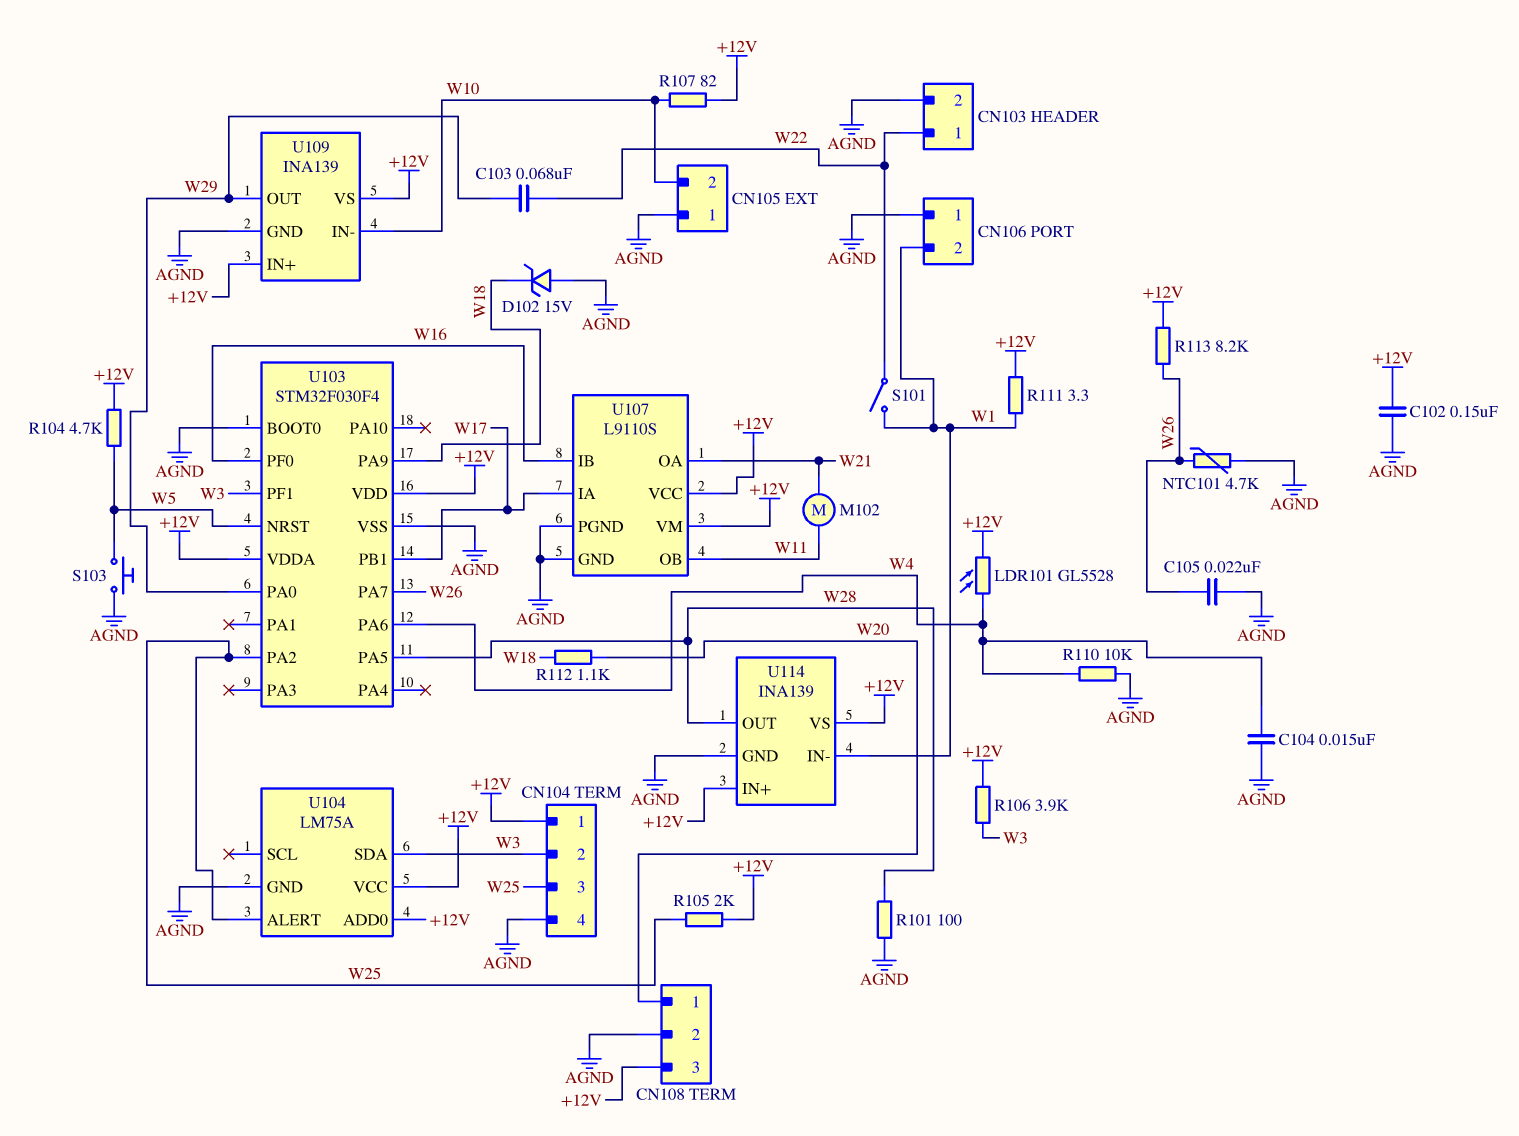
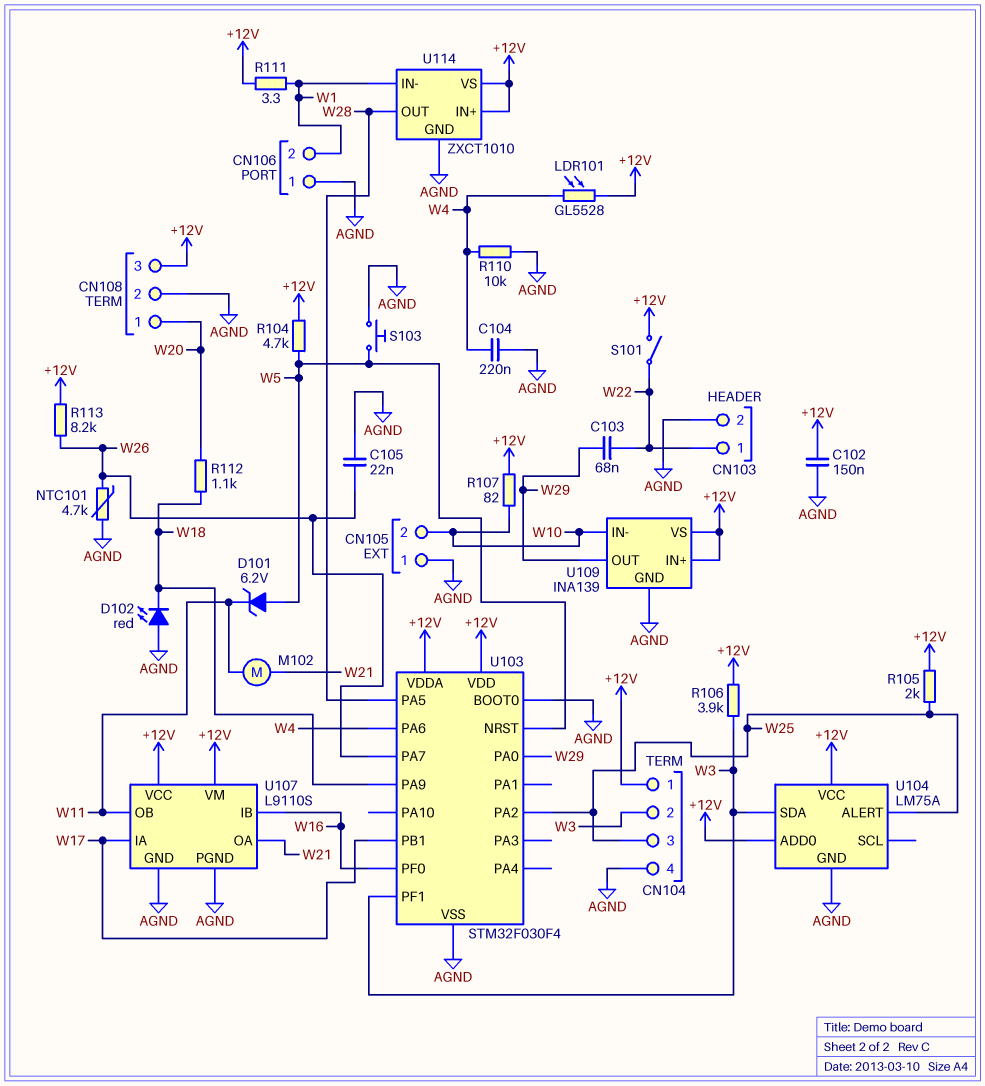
C104: 15nF (AGND, W4) -> 220nF (AGND, W4)
D101: none -> zener 6.2V (A W5, K W11)
D102: zener 15V (A AGND, K W18) -> LED red (A AGND, K W18)
R101: 100 (AGND, W28) -> none
S101: switch (W1, W22) -> switch (+12V, W22)
U114: INA139 -> ZXCT1010

